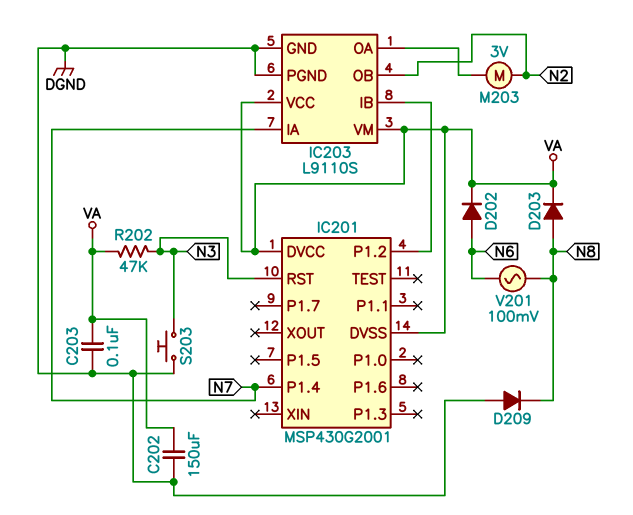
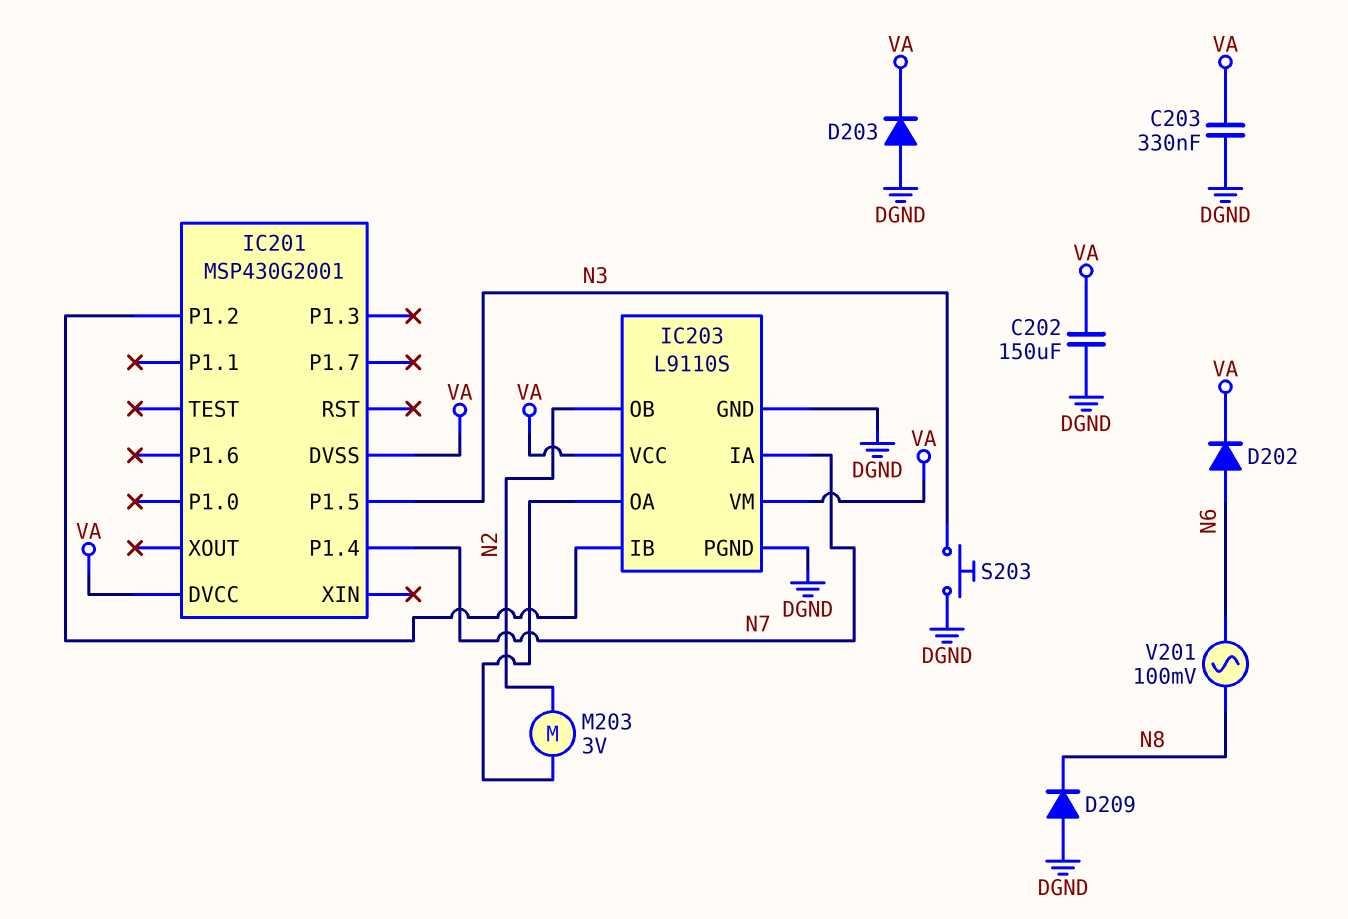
C203: 100nF (DGND, VA) -> 330nF (DGND, VA)
D203: diode (A N8, K VA) -> diode (A DGND, K VA)
IC201 pin P1.5: none -> N3
IC201 pin RST: N3 -> none
R202: 47k (N3, VA) -> none

